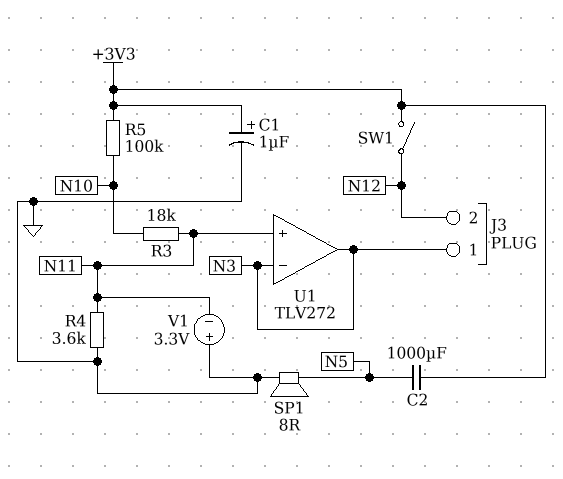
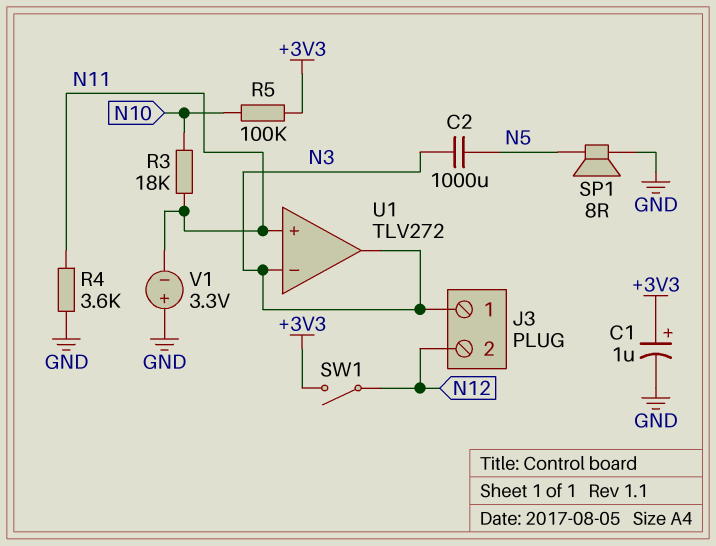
C2: 1000uF (+3V3, N5) -> 1000uF (N3, N5)

